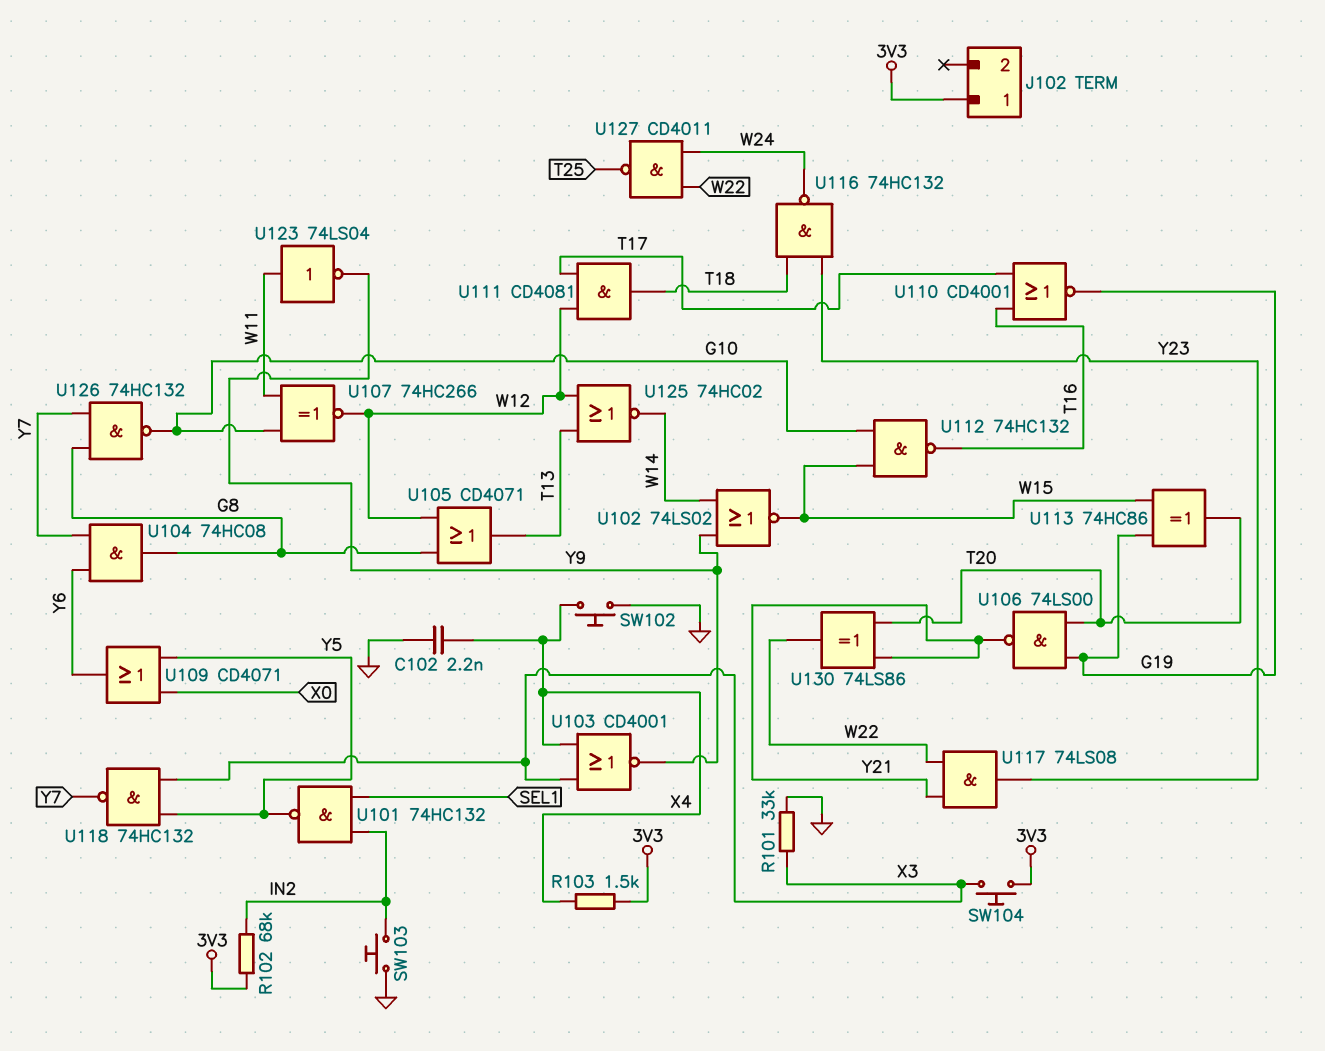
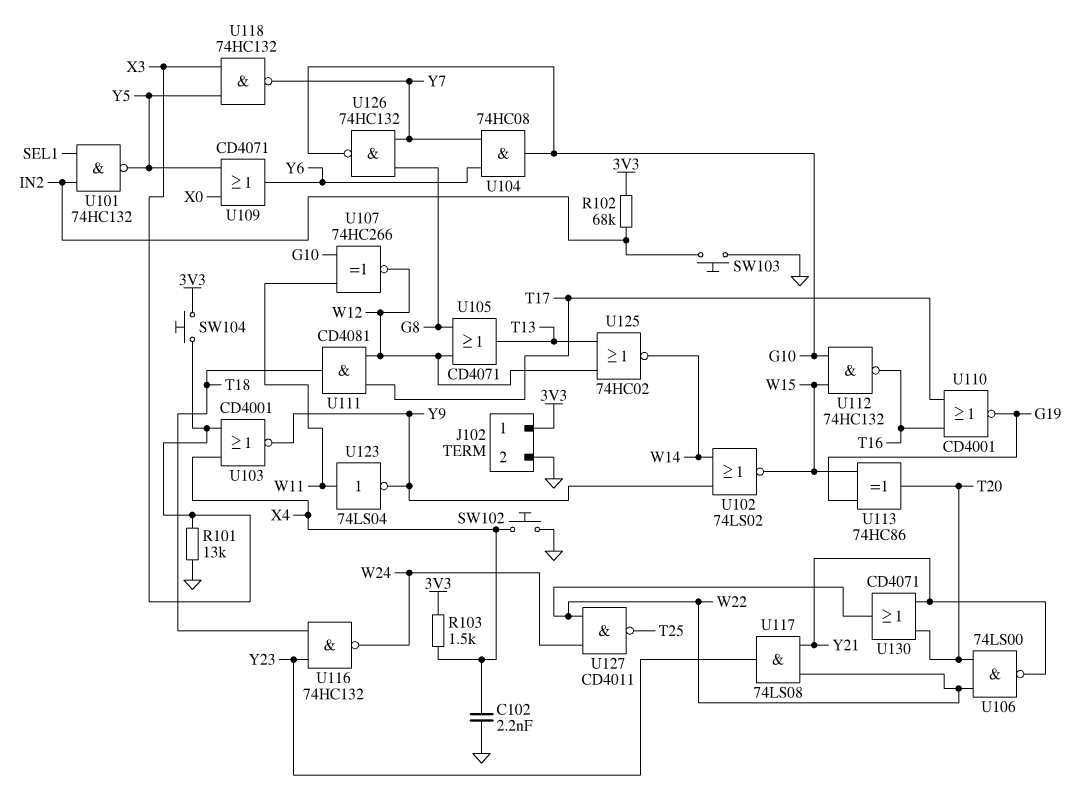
J102 pin 2: none -> GND
R101: 33k (GND, X3) -> 13k (GND, X3)
U104: AND 74HC08 (in Y6, in Y7, out G8) -> AND 74HC08 (in Y6, in Y7, out G10)
U106: NAND 74LS00 (in G19, in T20, out Y21) -> NAND 74LS00 (in T20, in W22, out Y21)
U130: XOR 74LS86 (in T20, in Y21, out W22) -> OR CD4071 (in T20, in Y21, out W22)

